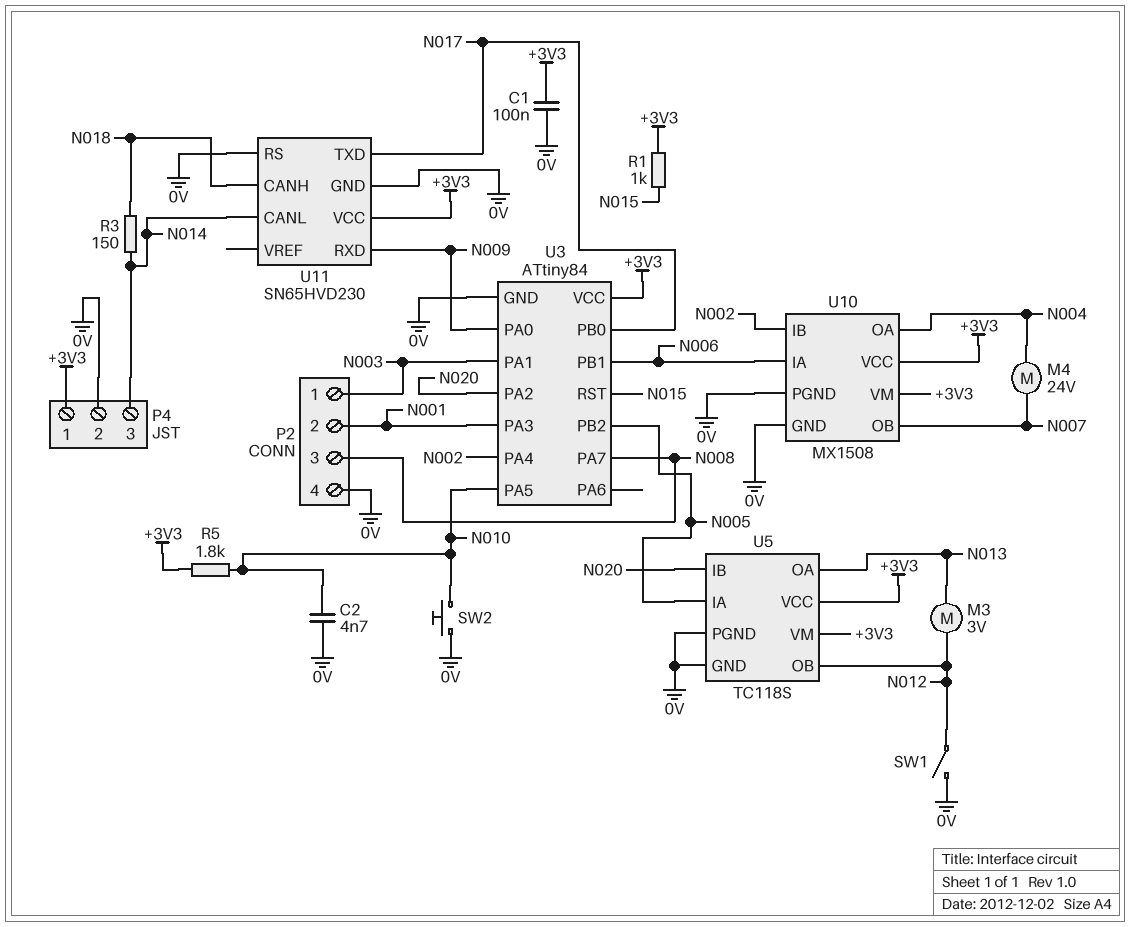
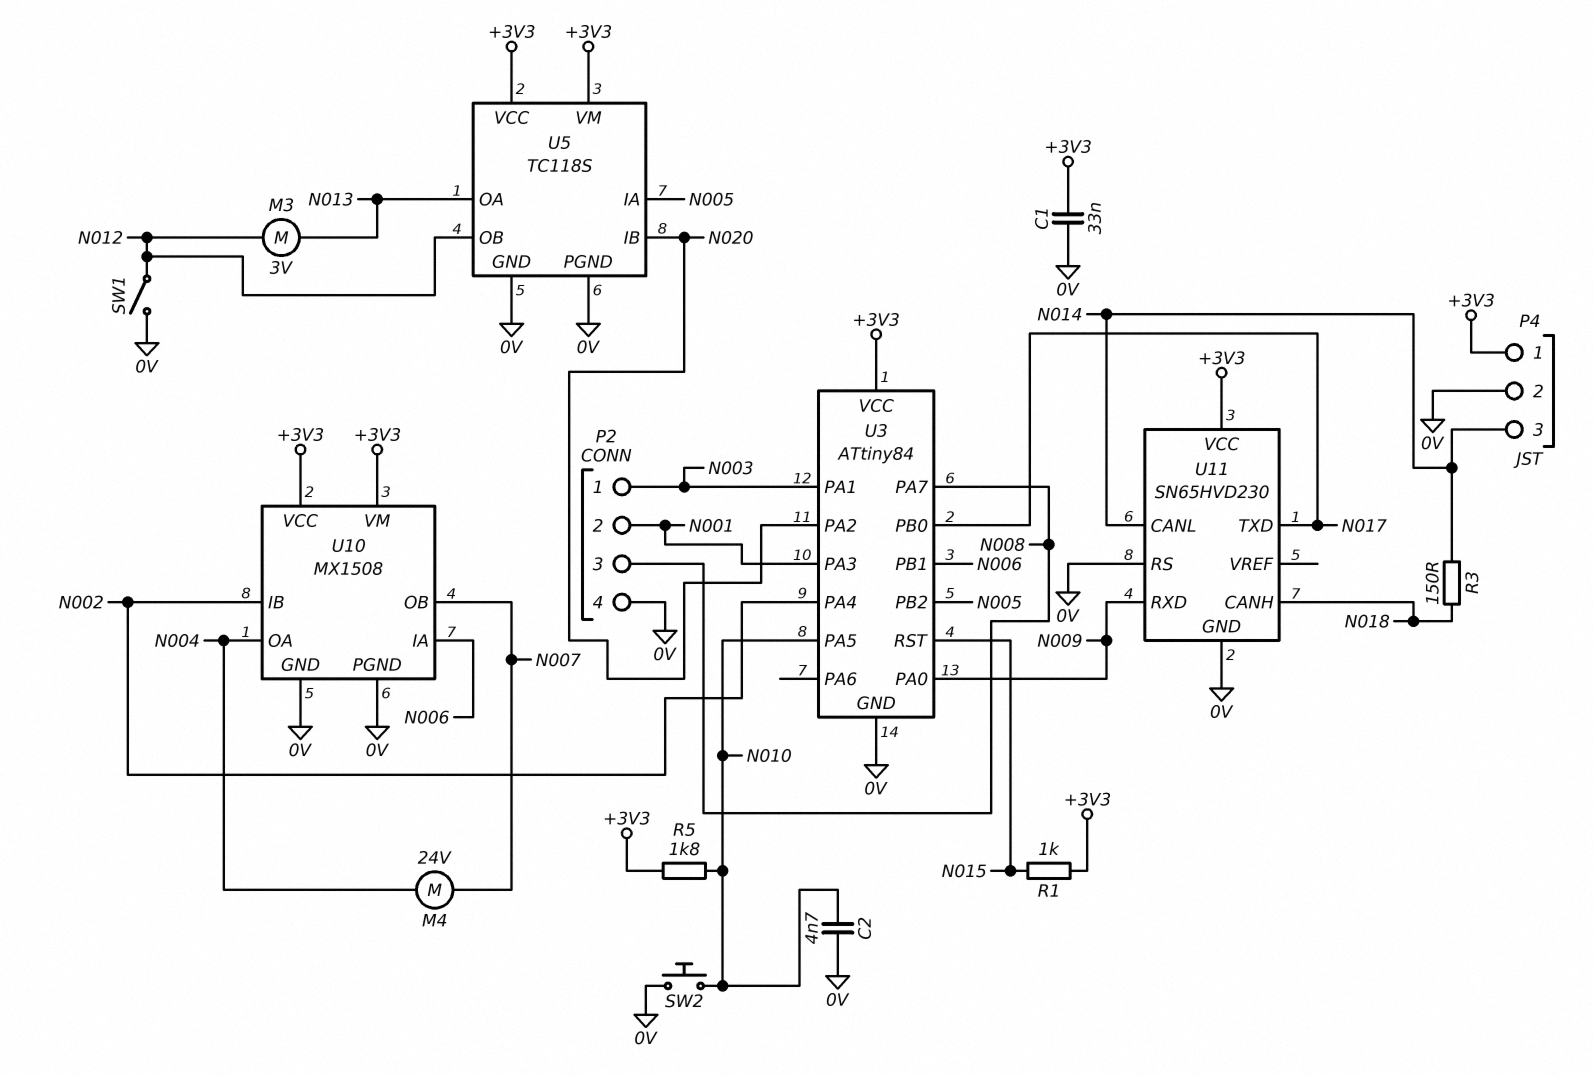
C1: 100nF (+3V3, 0V) -> 33nF (+3V3, 0V)

